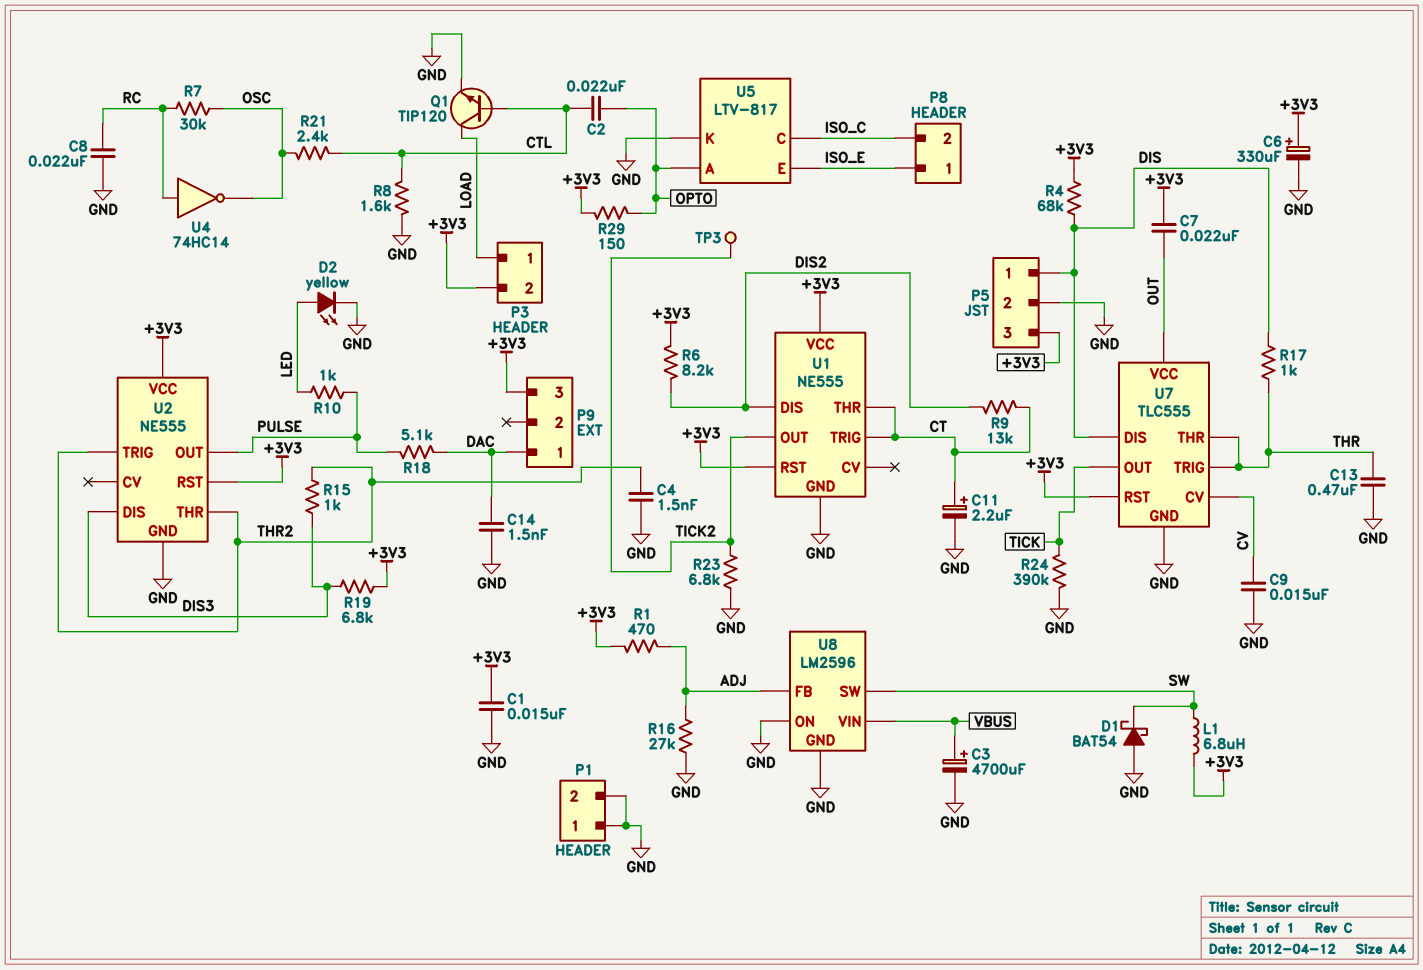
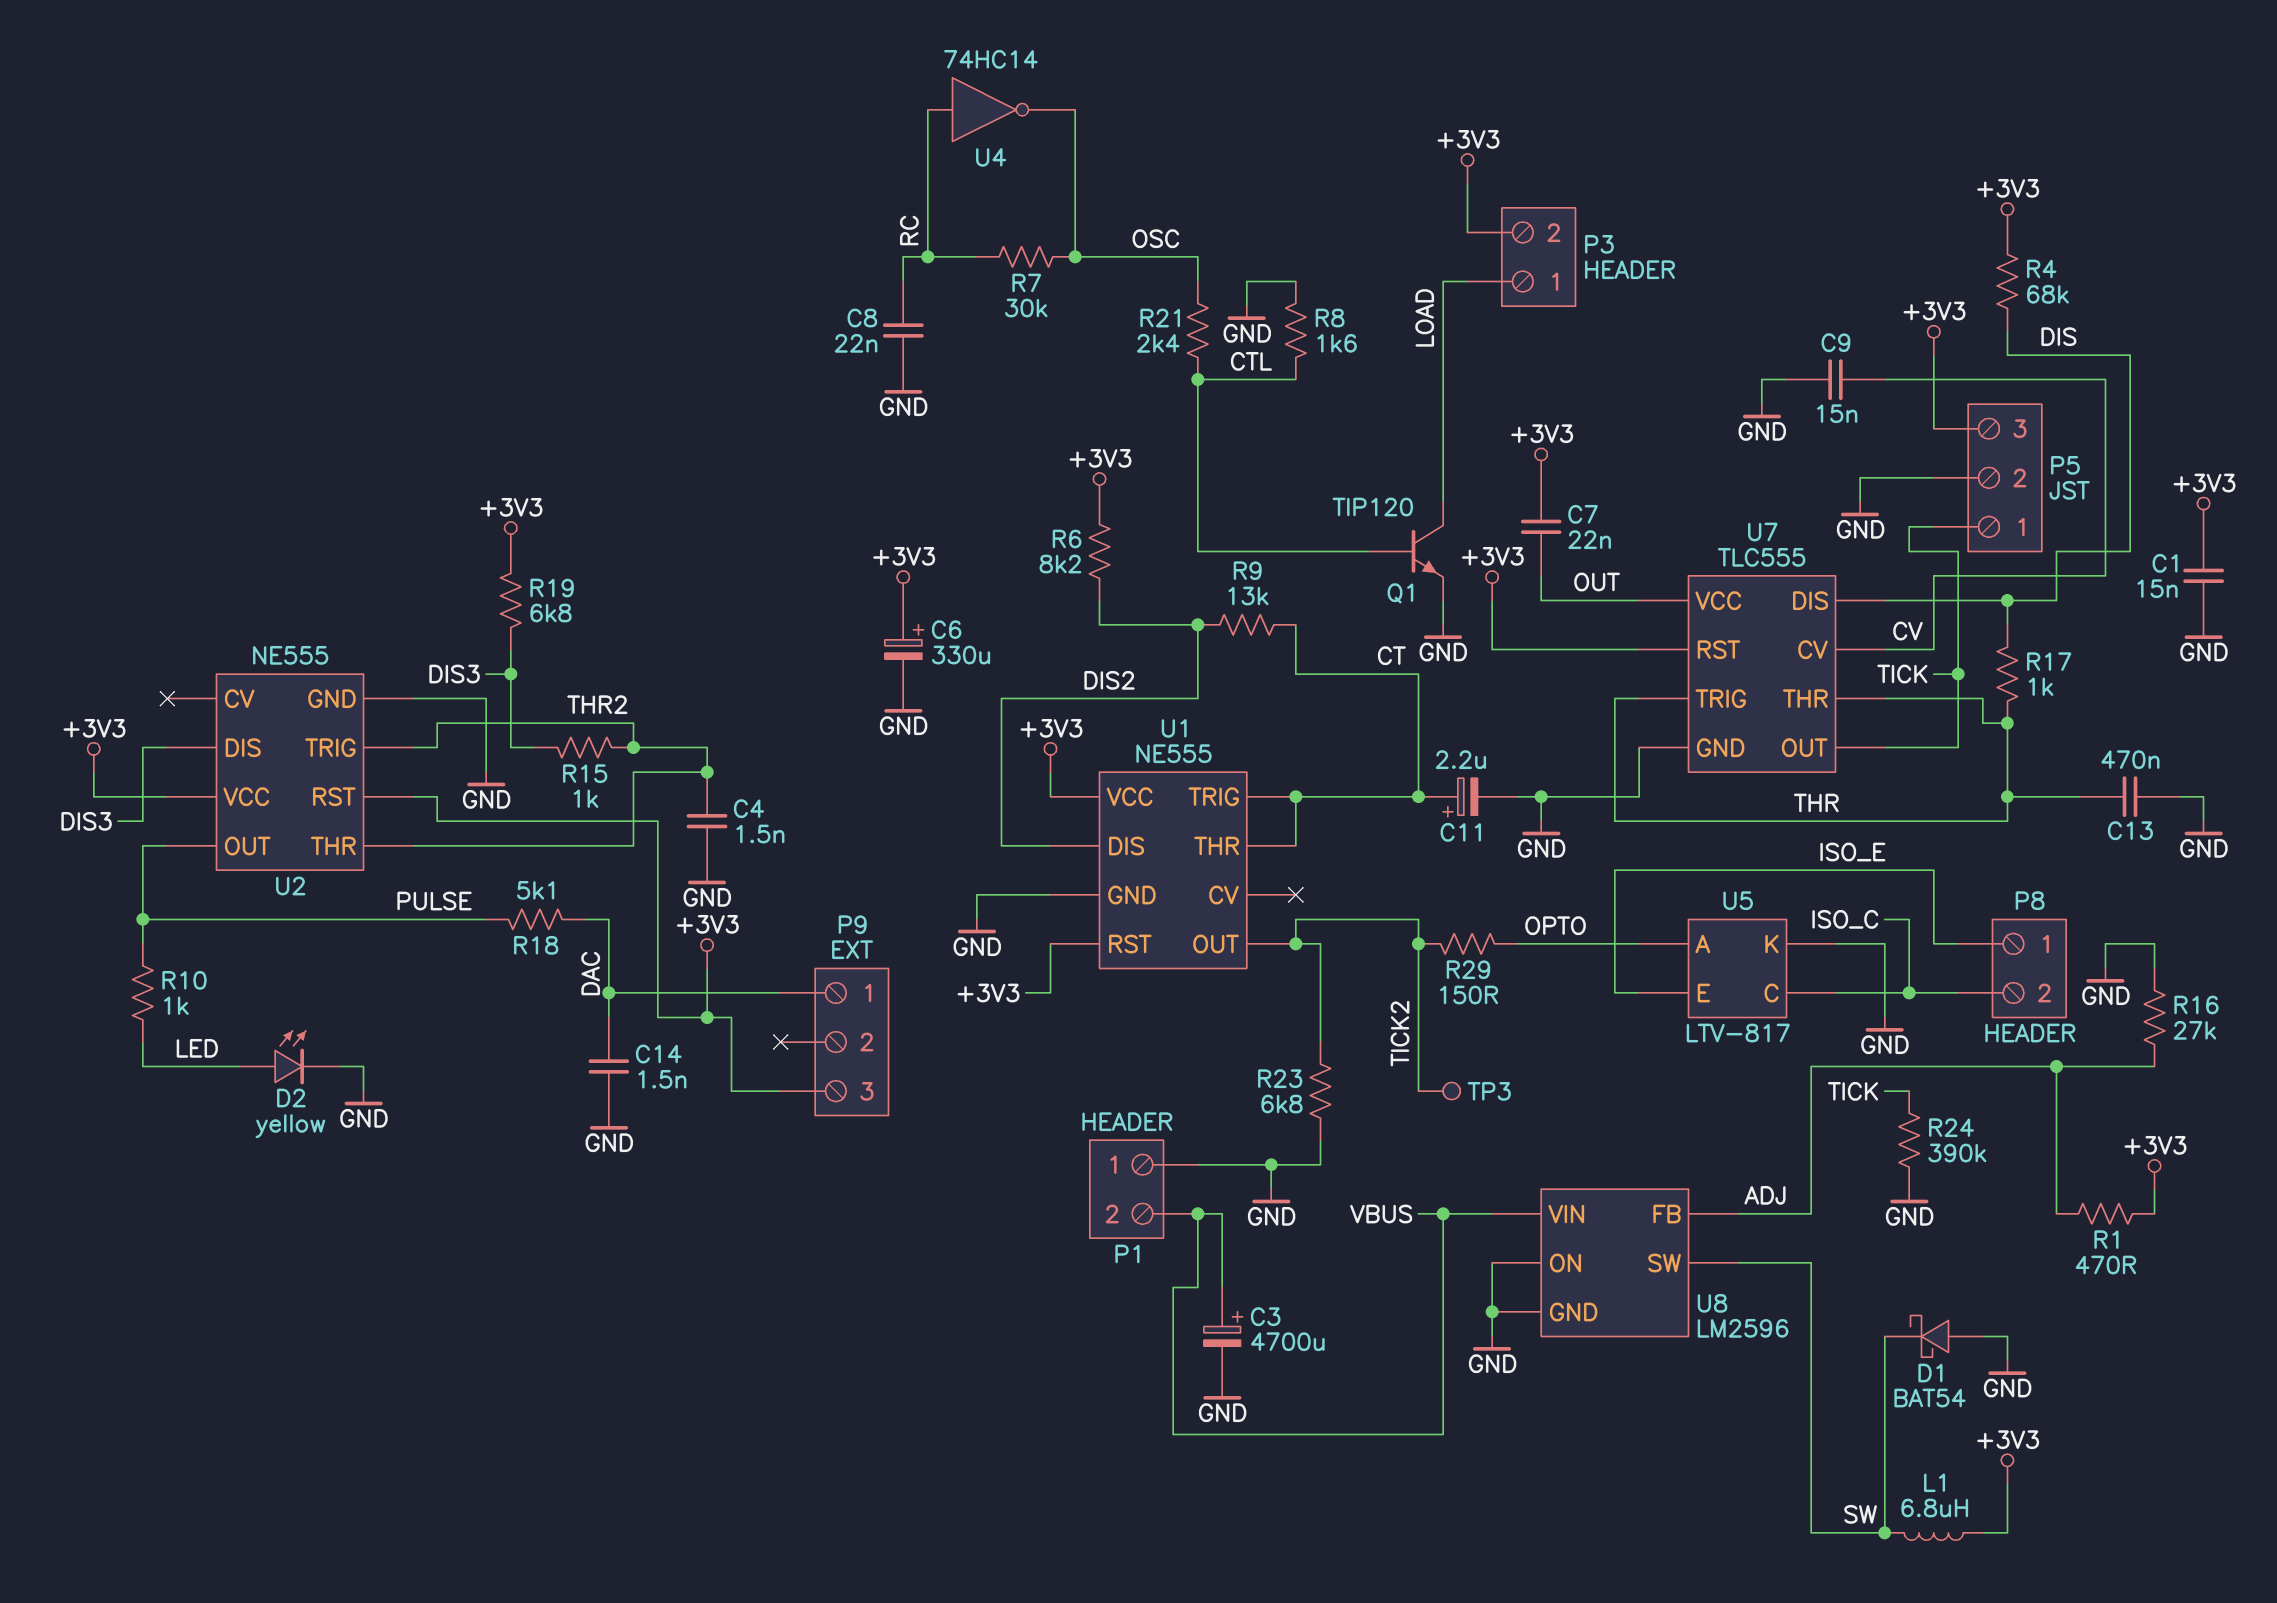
C2: 22nF (CTL, OPTO) -> none
P1 pin 2: GND -> VBUS
P5 pin 1: DIS -> TICK
R29: 150 (+3V3, OPTO) -> 150 (OPTO, TICK2)

